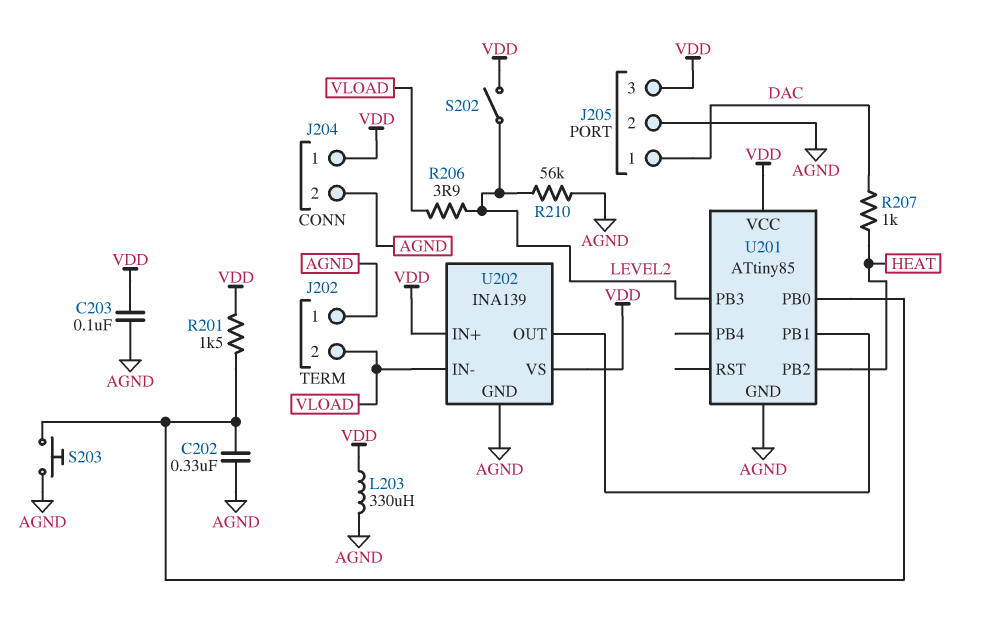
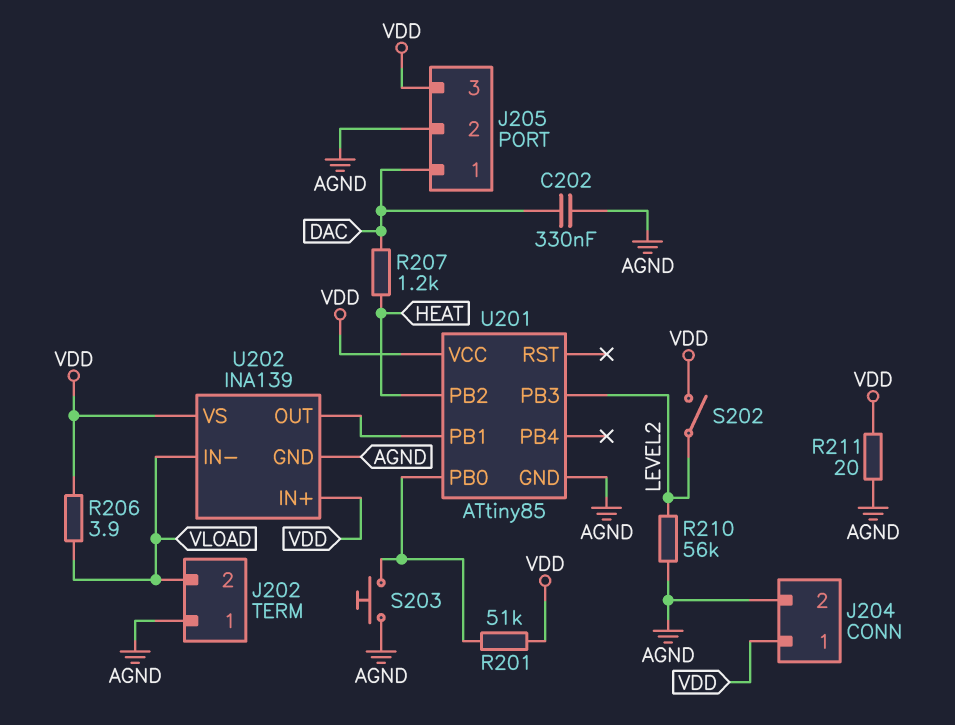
C202: 330nF (AGND, U201/PB0) -> 330nF (AGND, DAC)
C203: 100nF (AGND, VDD) -> none
L203: 330uH (AGND, VDD) -> none
R201: 1.5k (U201/PB0, VDD) -> 51k (U201/PB0, VDD)
R206: 3.9 (LEVEL2, VLOAD) -> 3.9 (VDD, VLOAD)
R207: 1k (DAC, HEAT) -> 1.2k (DAC, HEAT)
R211: none -> 20 (AGND, VDD)

